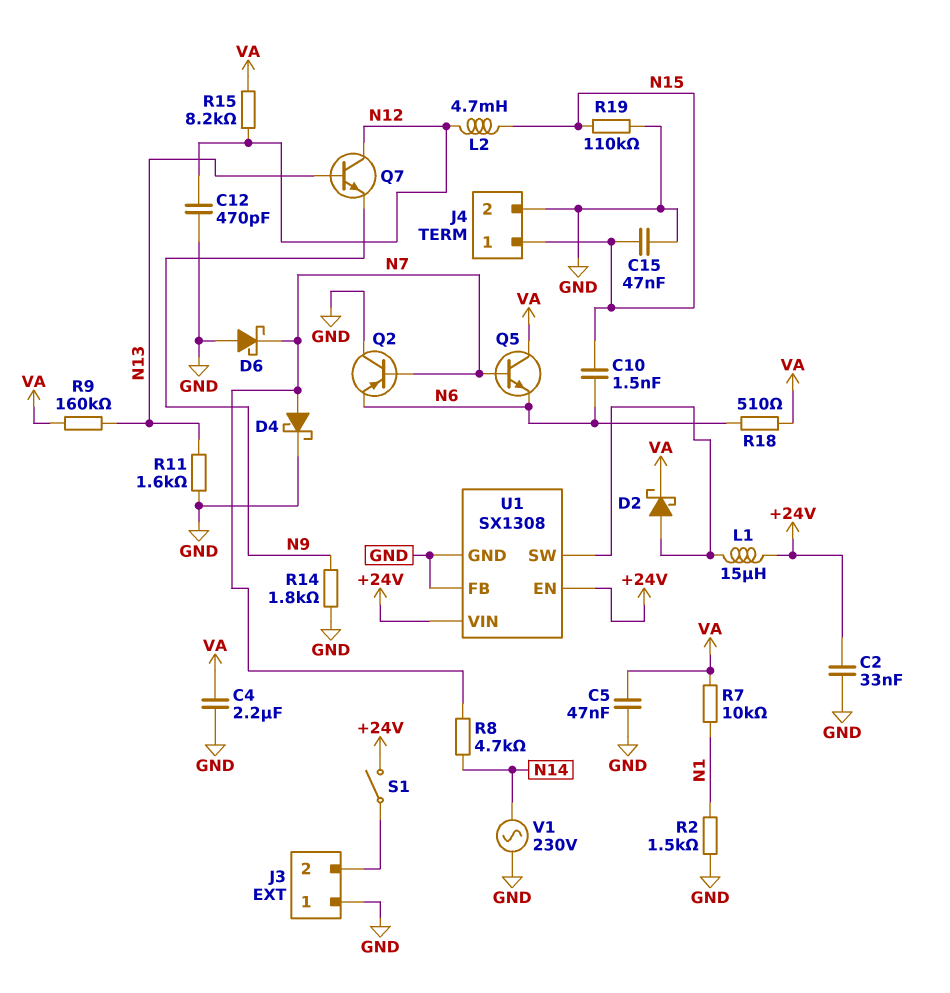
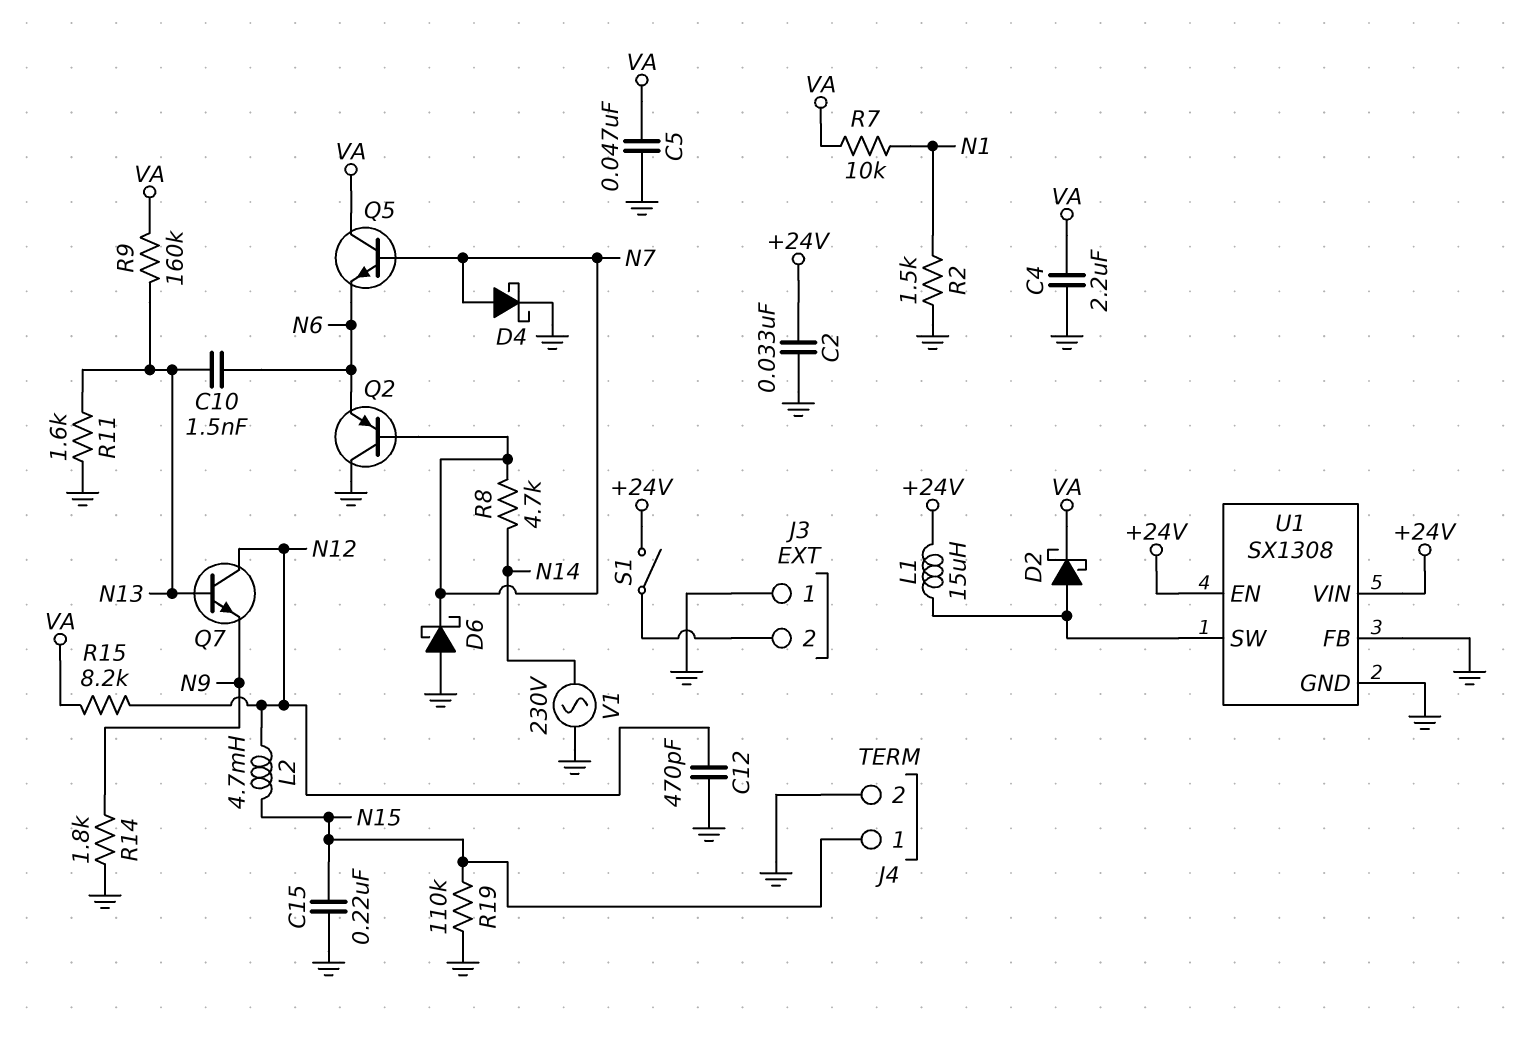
C10: 1.5nF (N6, N15) -> 1.5nF (N6, N13)
C15: 47nF (GND, N15) -> 220nF (GND, N15)
R18: 510 (N6, VA) -> none

